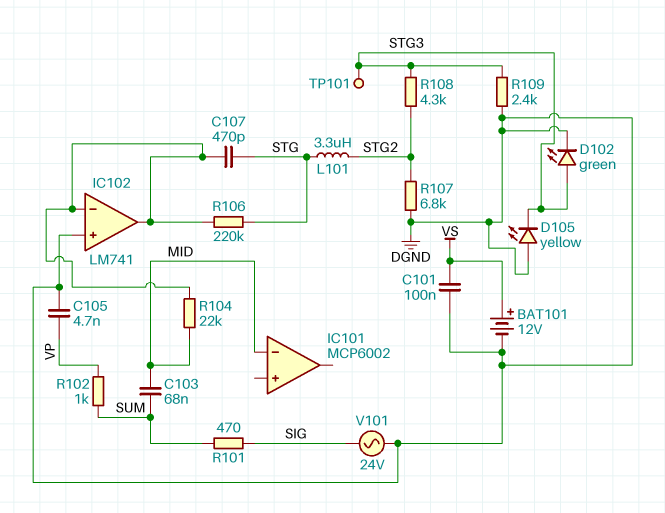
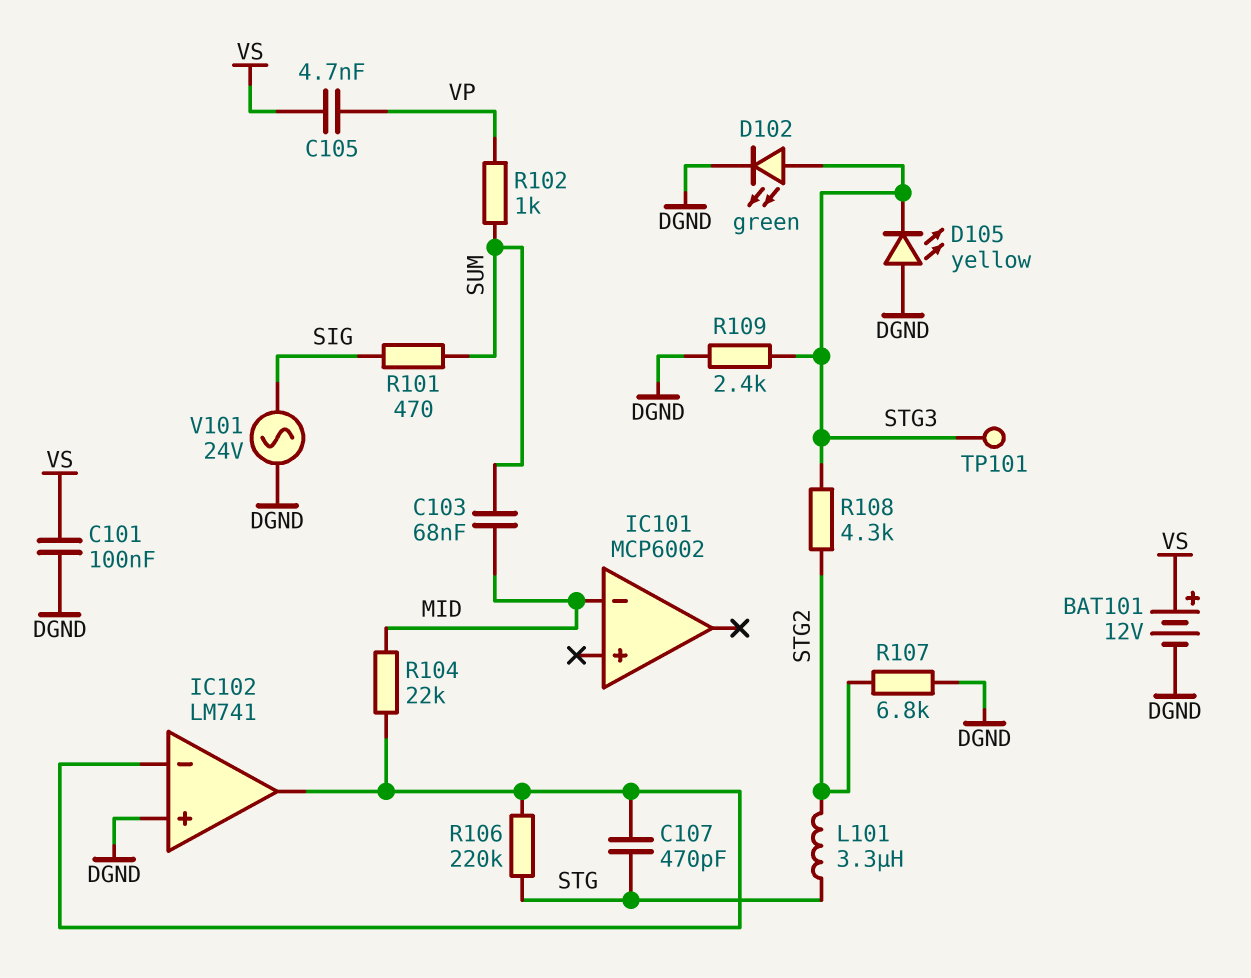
C105: 4.7nF (DGND, VP) -> 4.7nF (VP, VS)

